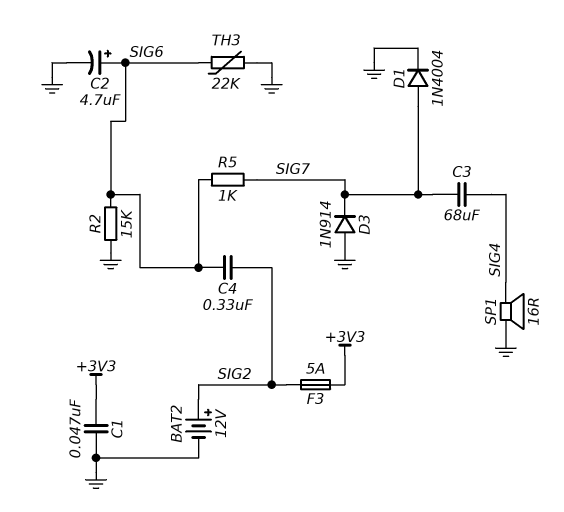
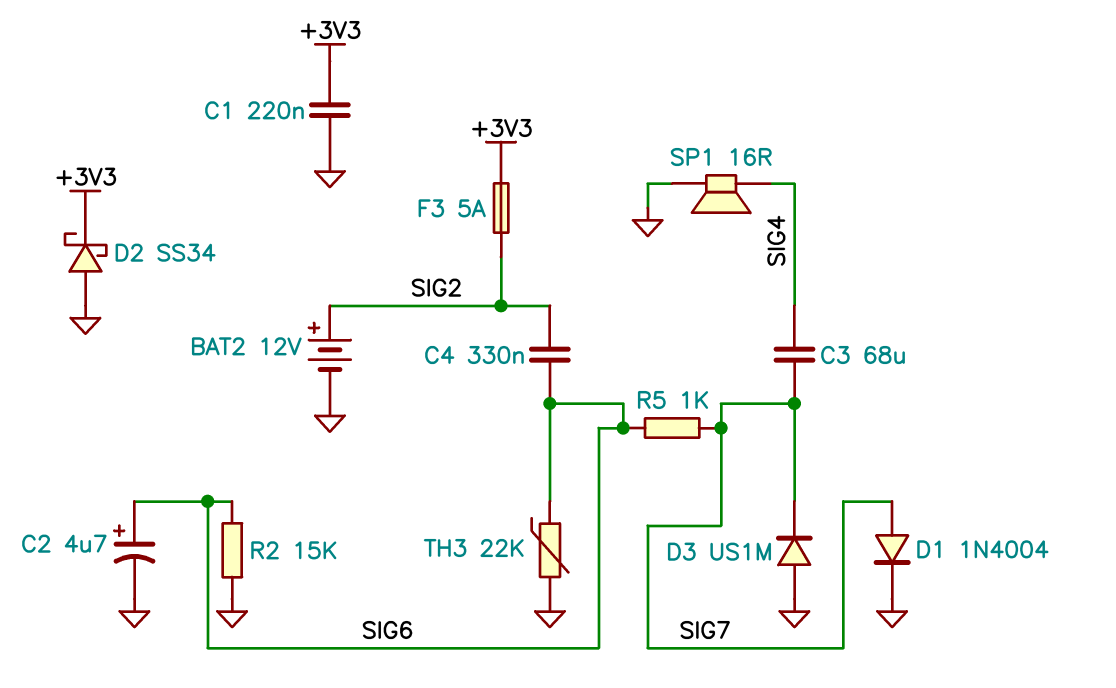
C1: 47nF (+3V3, GND) -> 220nF (+3V3, GND)
D2: none -> schottky SS34 (A GND, K +3V3)
D3: diode 1N914 (A GND, K SIG7) -> diode US1M (A GND, K SIG7)

